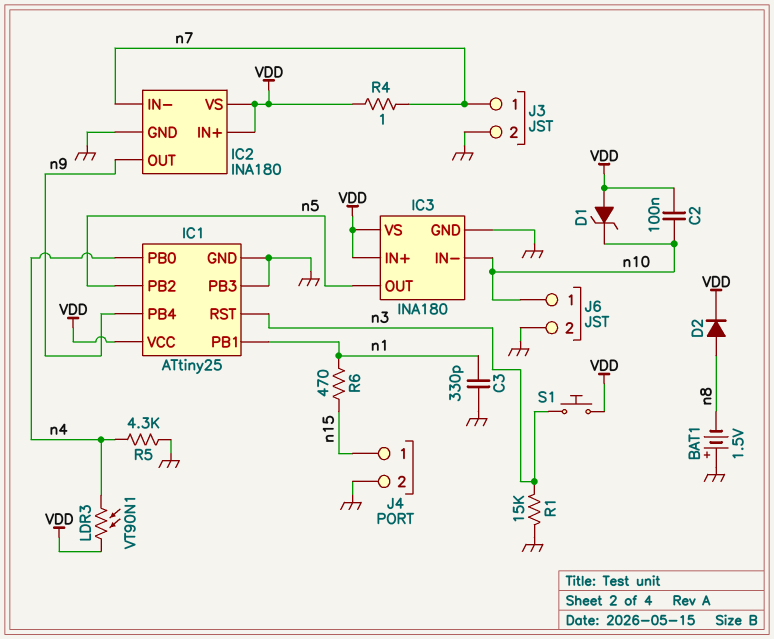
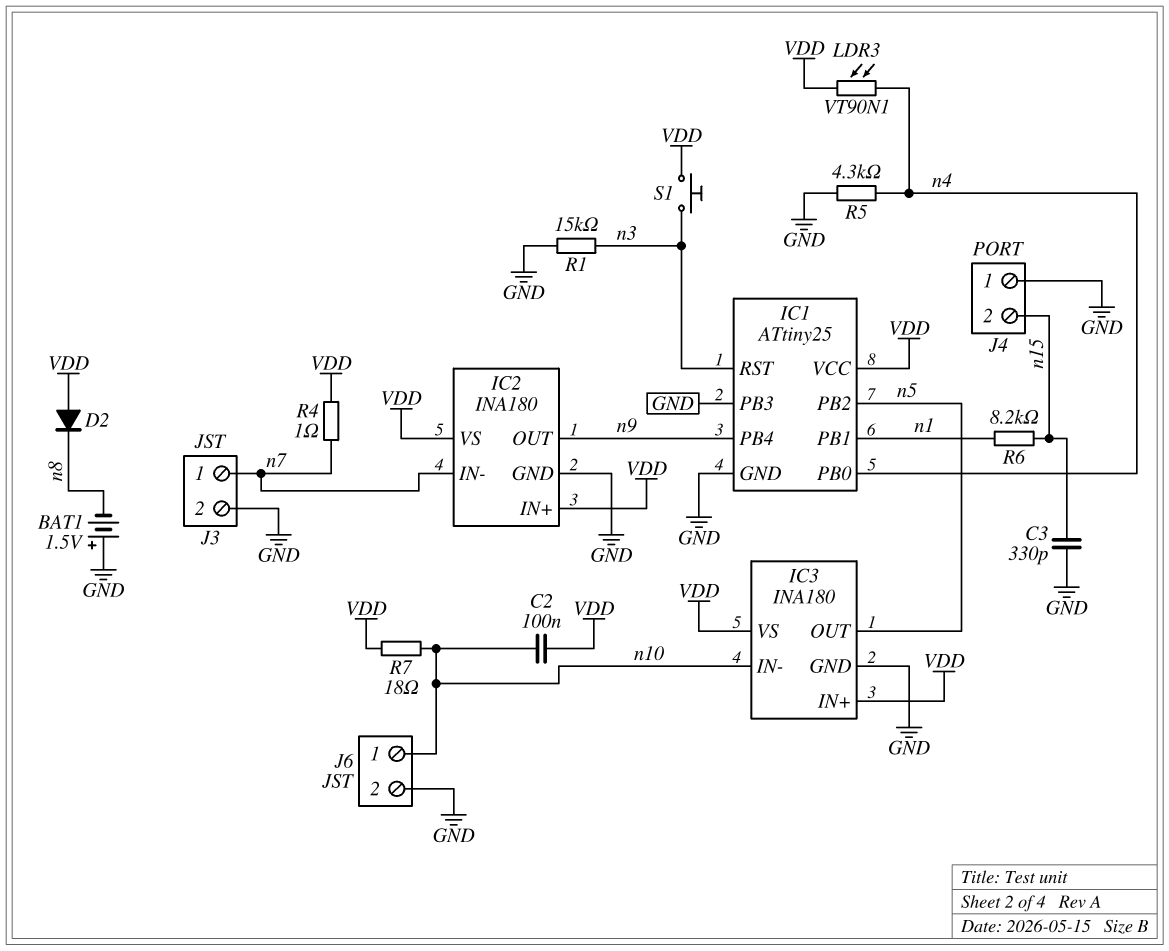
C3: 330pF (GND, n1) -> 330pF (GND, n15)
D1: zener (A VDD, K n10) -> none
D2: diode (A n8, K VDD) -> diode (A VDD, K n8)
J4 pin 1: n15 -> GND
J4 pin 2: GND -> n15
R6: 470 (n1, n15) -> 8.2k (n1, n15)
R7: none -> 18 (VDD, n10)

